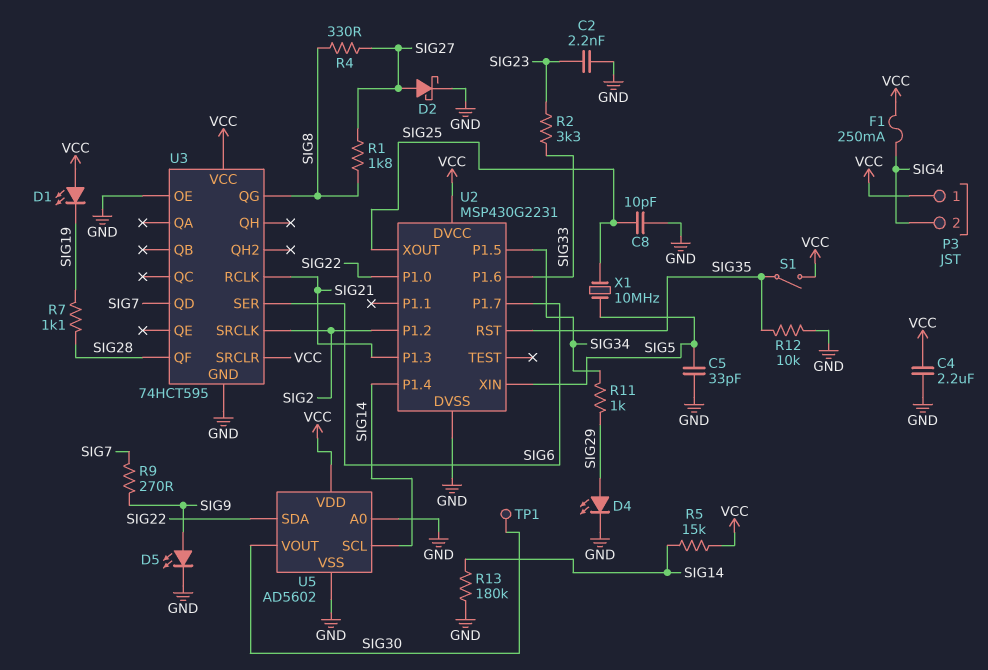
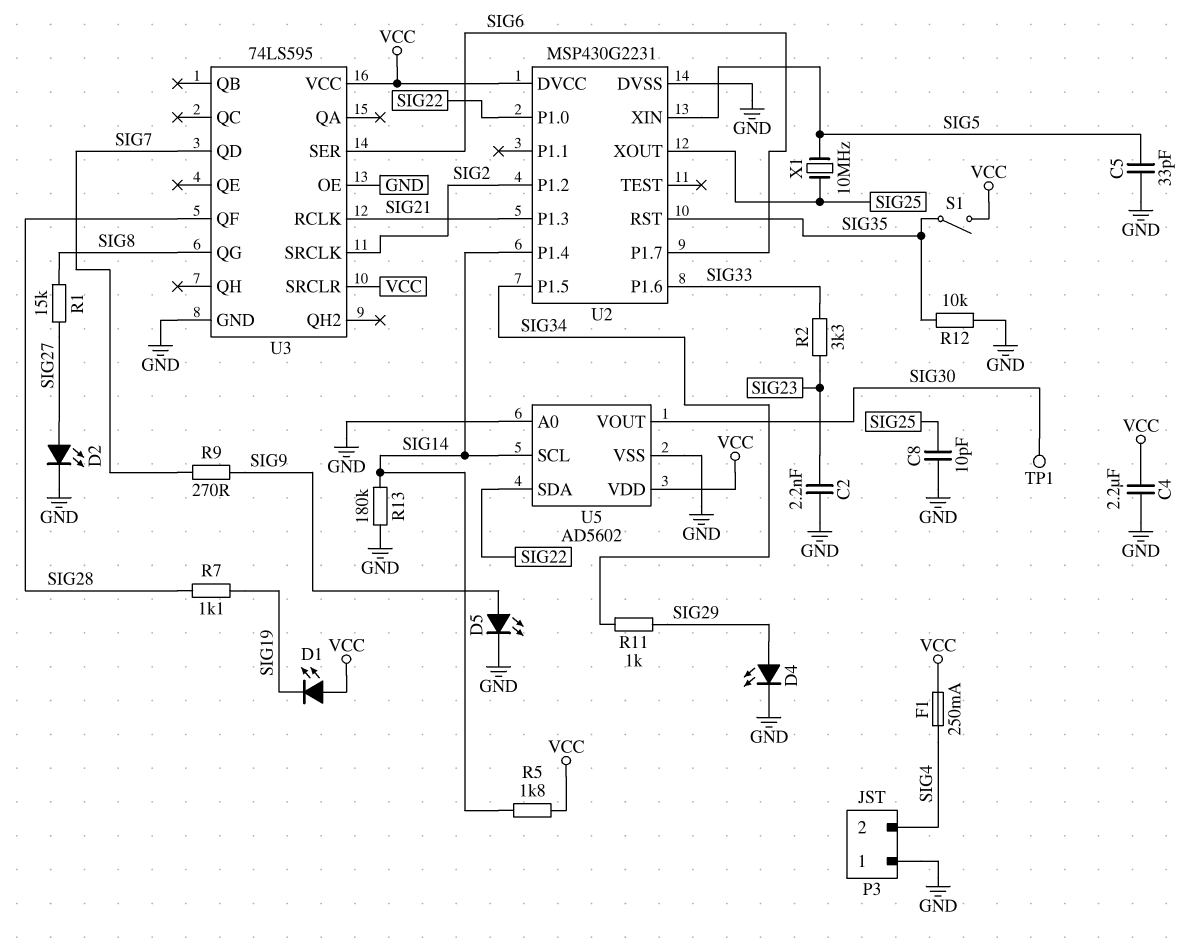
D2: schottky (A SIG27, K GND) -> LED (A SIG27, K GND)
P3 pin 1: VCC -> GND
R1: 1.8k (SIG8, SIG27) -> 15k (SIG8, SIG27)
R4: 330 (SIG8, SIG27) -> none
R5: 15k (SIG14, VCC) -> 1.8k (SIG14, VCC)
U3: 74HCT595 -> 74LS595

